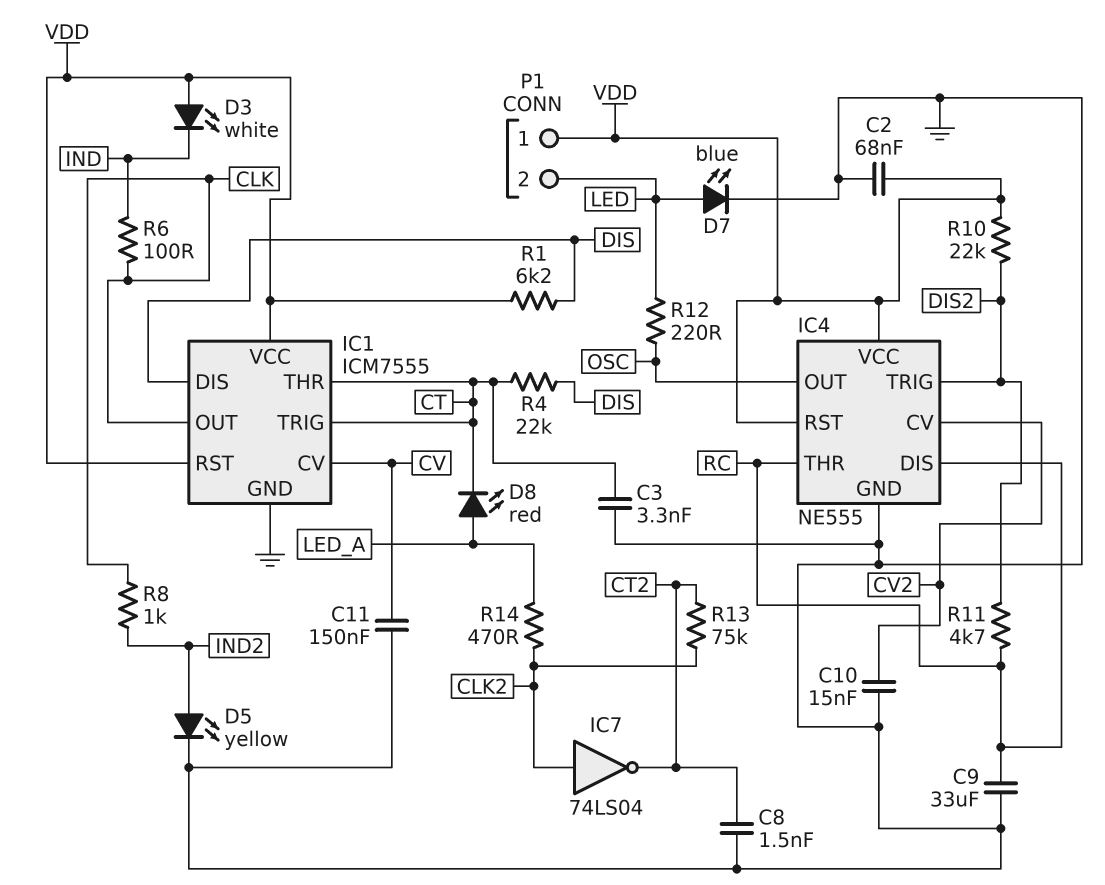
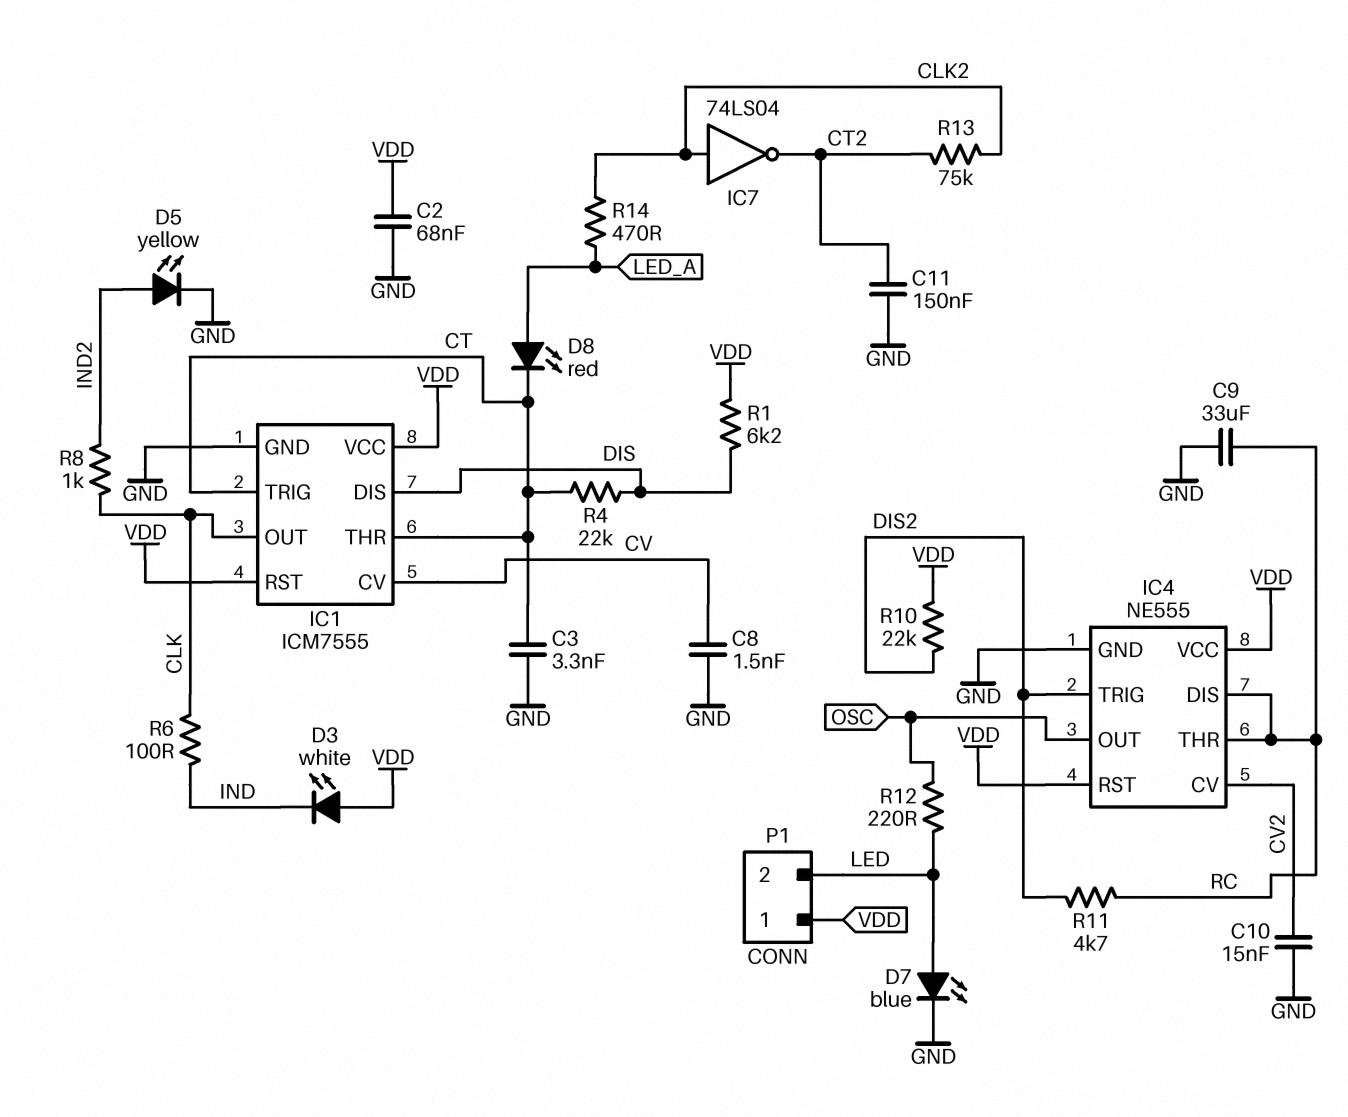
C8: 1.5nF (CT2, GND) -> 1.5nF (CV, GND)
C11: 150nF (CV, GND) -> 150nF (CT2, GND)

